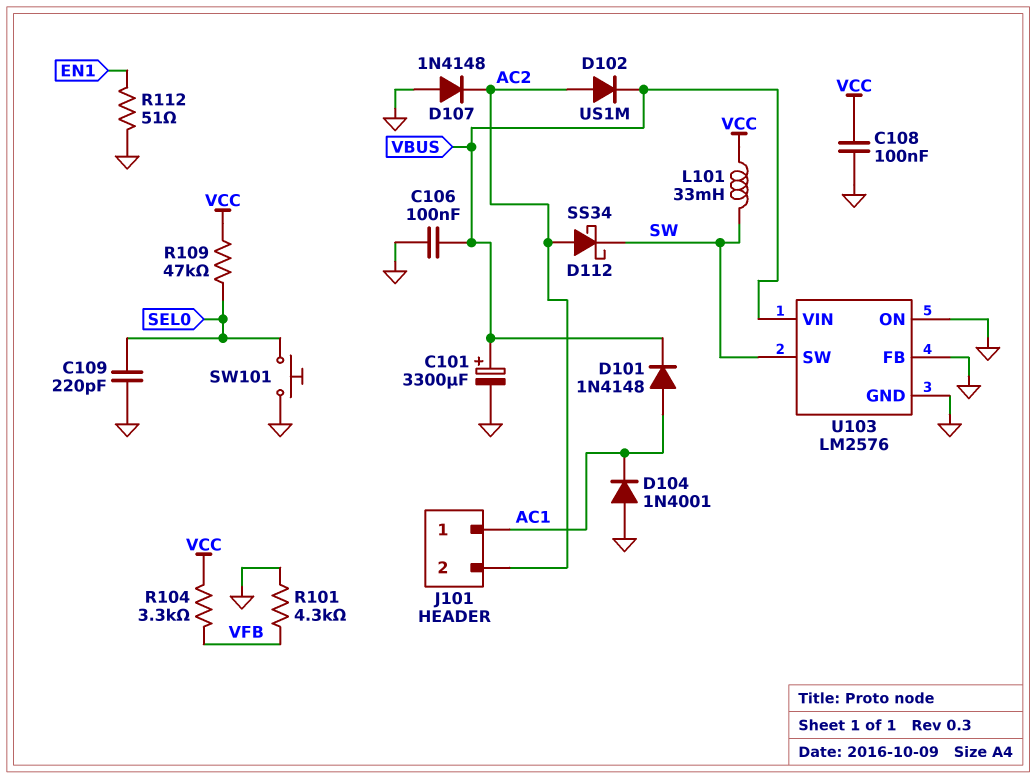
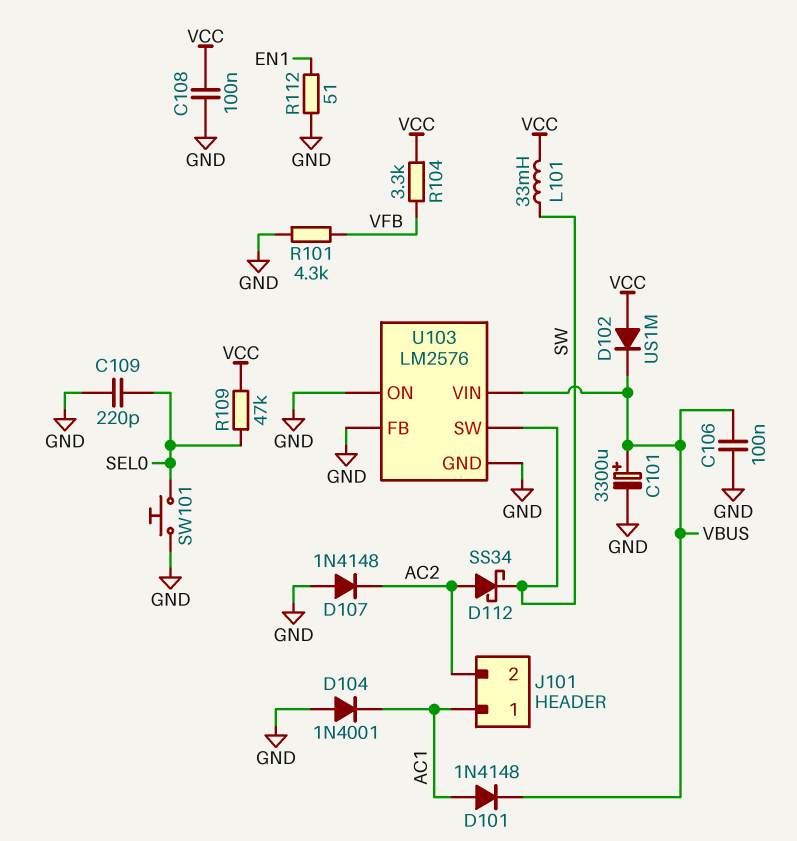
D102: diode US1M (A AC2, K VBUS) -> diode US1M (A VCC, K VBUS)

